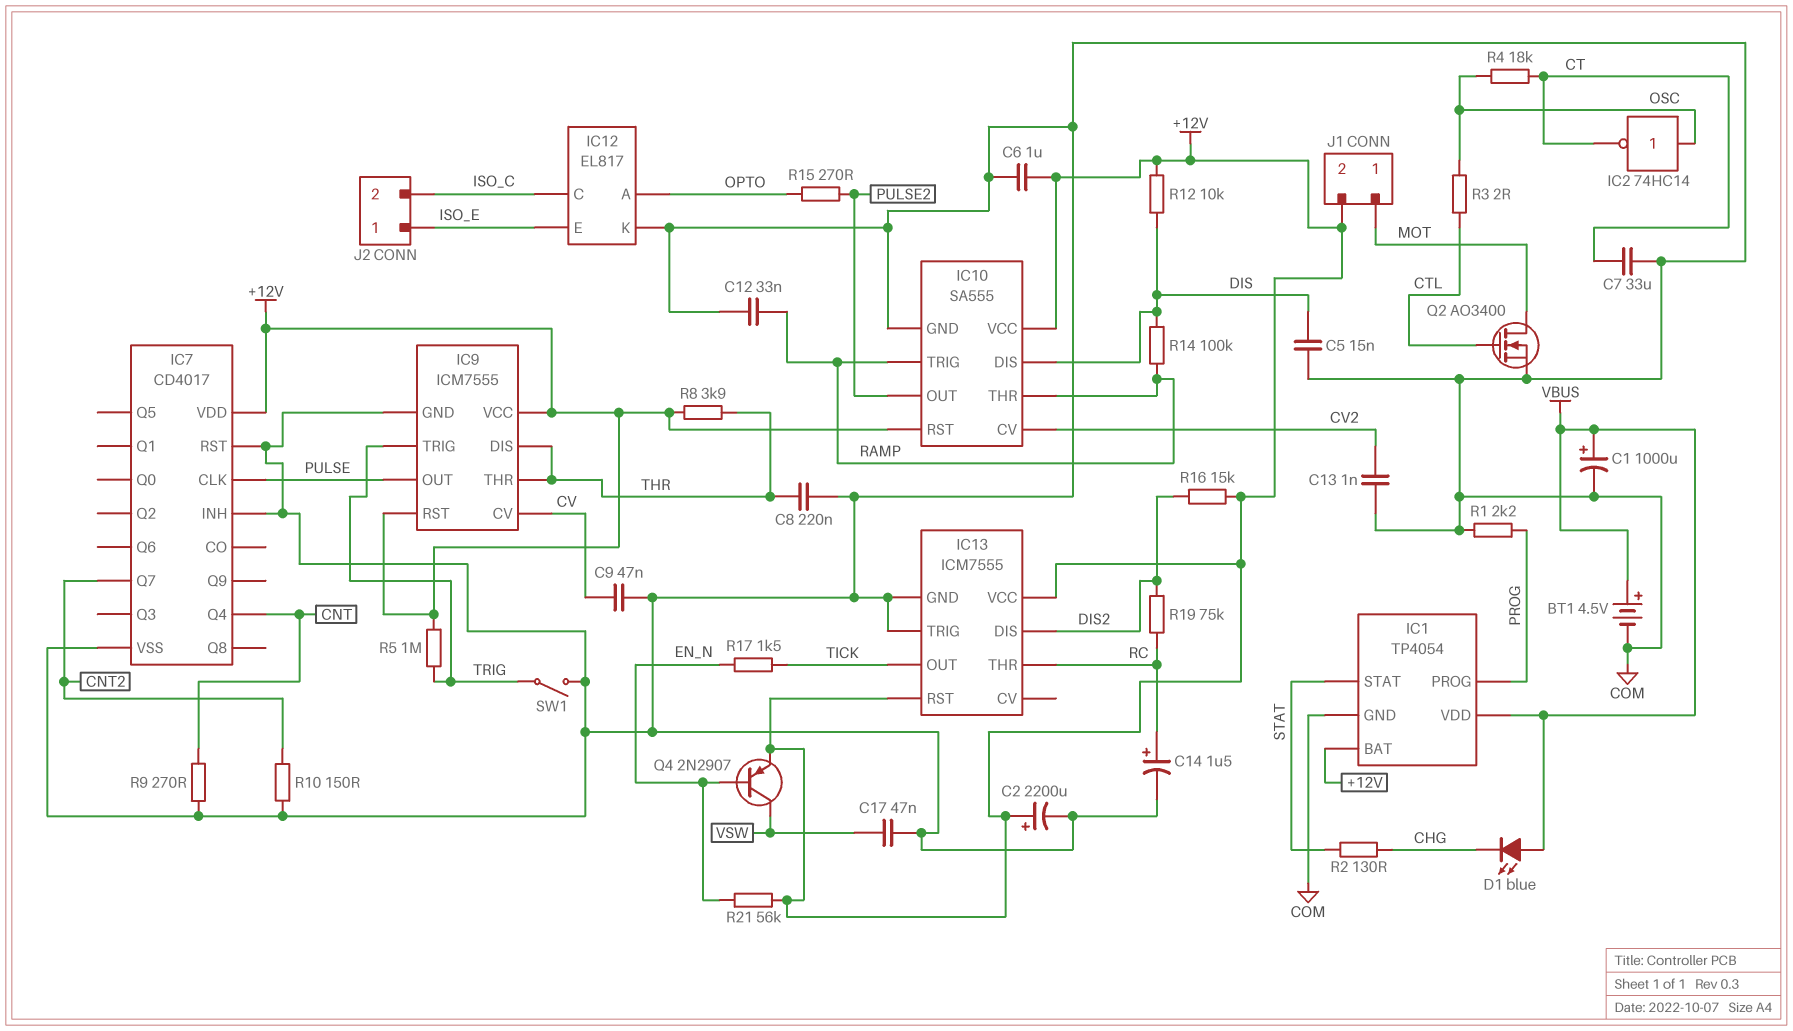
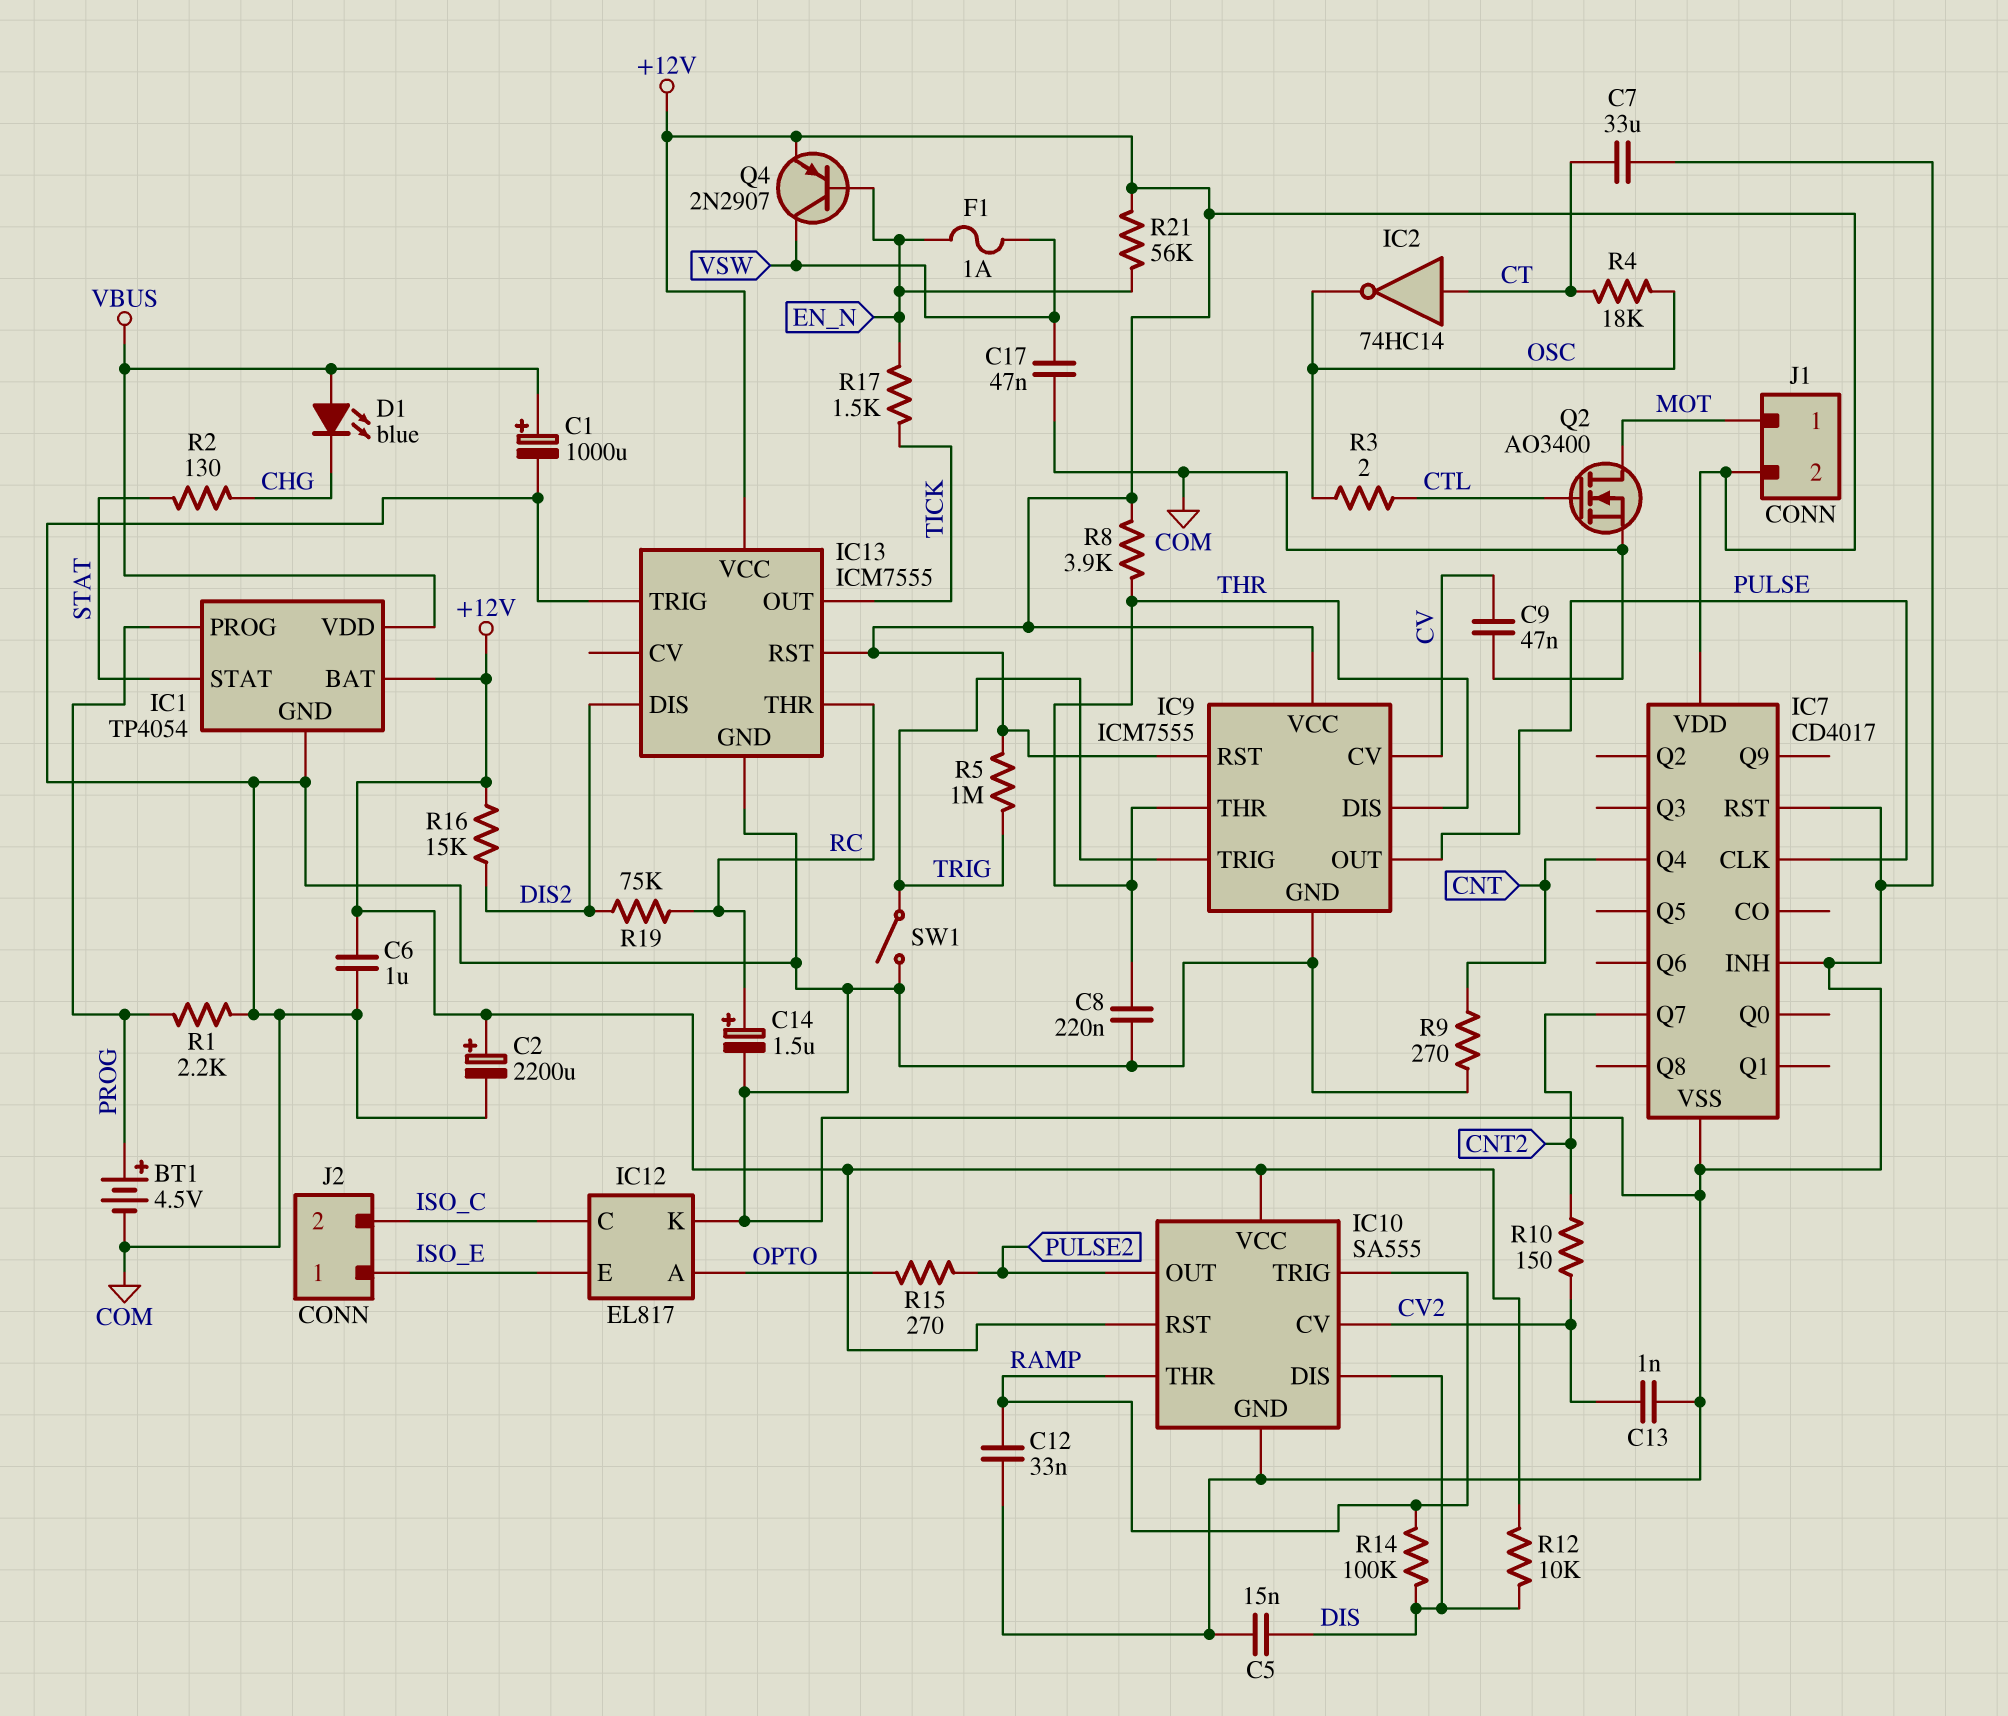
BT1: 4.5V (plus VBUS, minus COM) -> 4.5V (plus PROG, minus COM)
F1: none -> 1A (EN_N, VSW)
IC2: NOT 74HC14 (in OSC, out CT) -> NOT 74HC14 (in CT, out OSC)
R10: 150 (CNT2, COM) -> 150 (CNT2, CV2)

